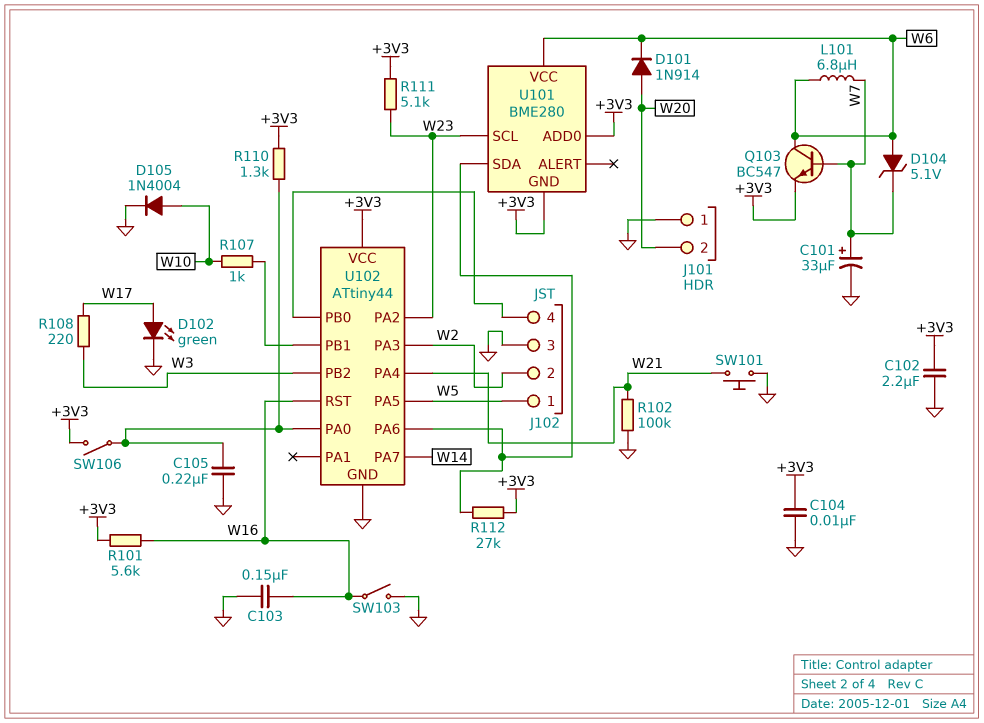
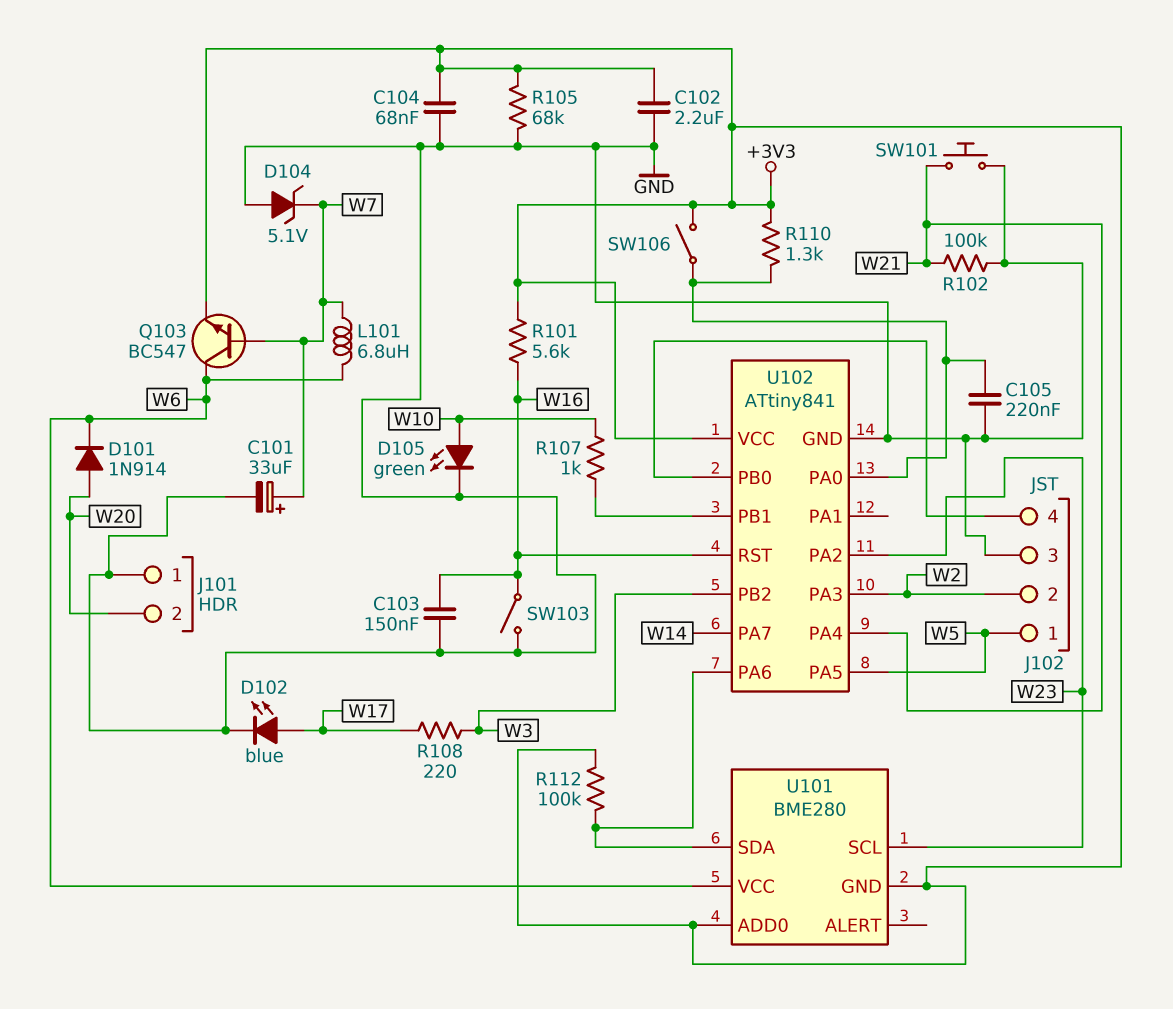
C104: 10nF (+3V3, GND) -> 68nF (+3V3, GND)
D102: LED green (A W17, K GND) -> LED blue (A W17, K GND)
D104: zener 5.1V (A W6, K W7) -> zener 5.1V (A GND, K W7)
D105: diode 1N4004 (A W10, K GND) -> LED green (A W10, K GND)
R105: none -> 68k (+3V3, GND)
R111: 5.1k (+3V3, W23) -> none
R112: 27k (+3V3, U101/SDA) -> 100k (+3V3, U101/SDA)
U102: ATtiny44 -> ATtiny841

